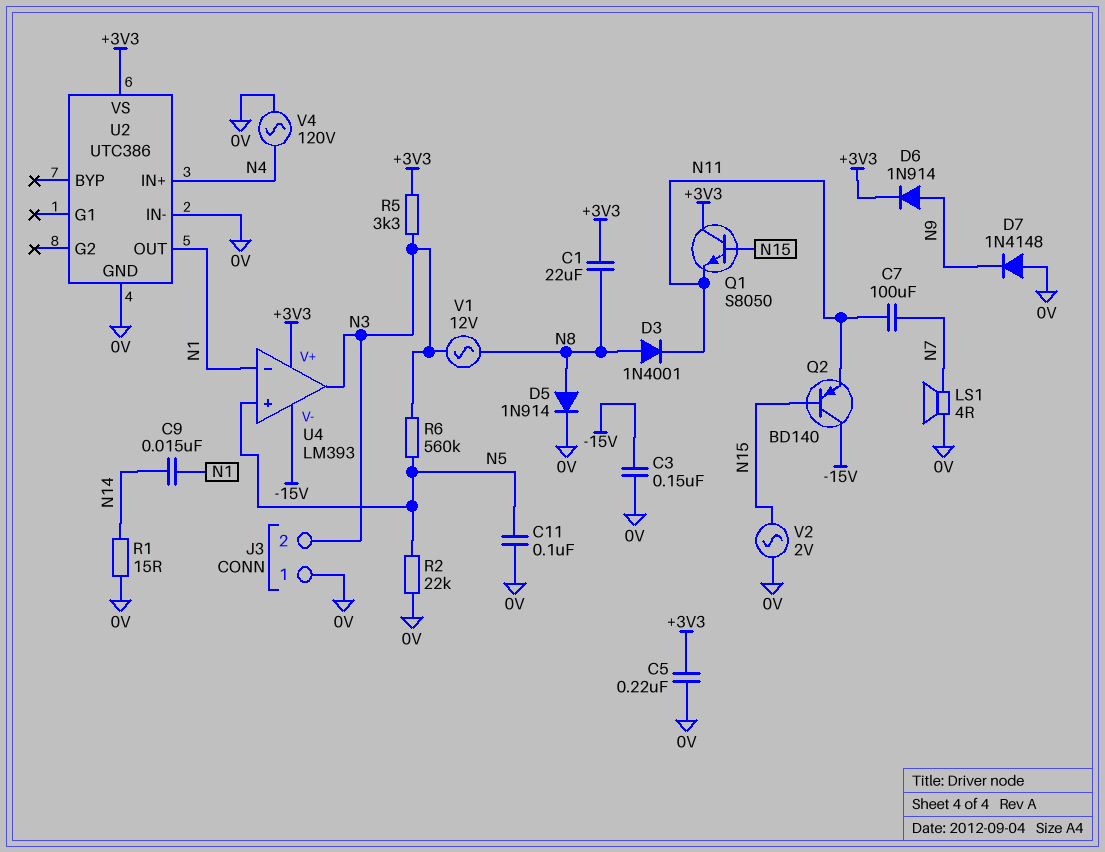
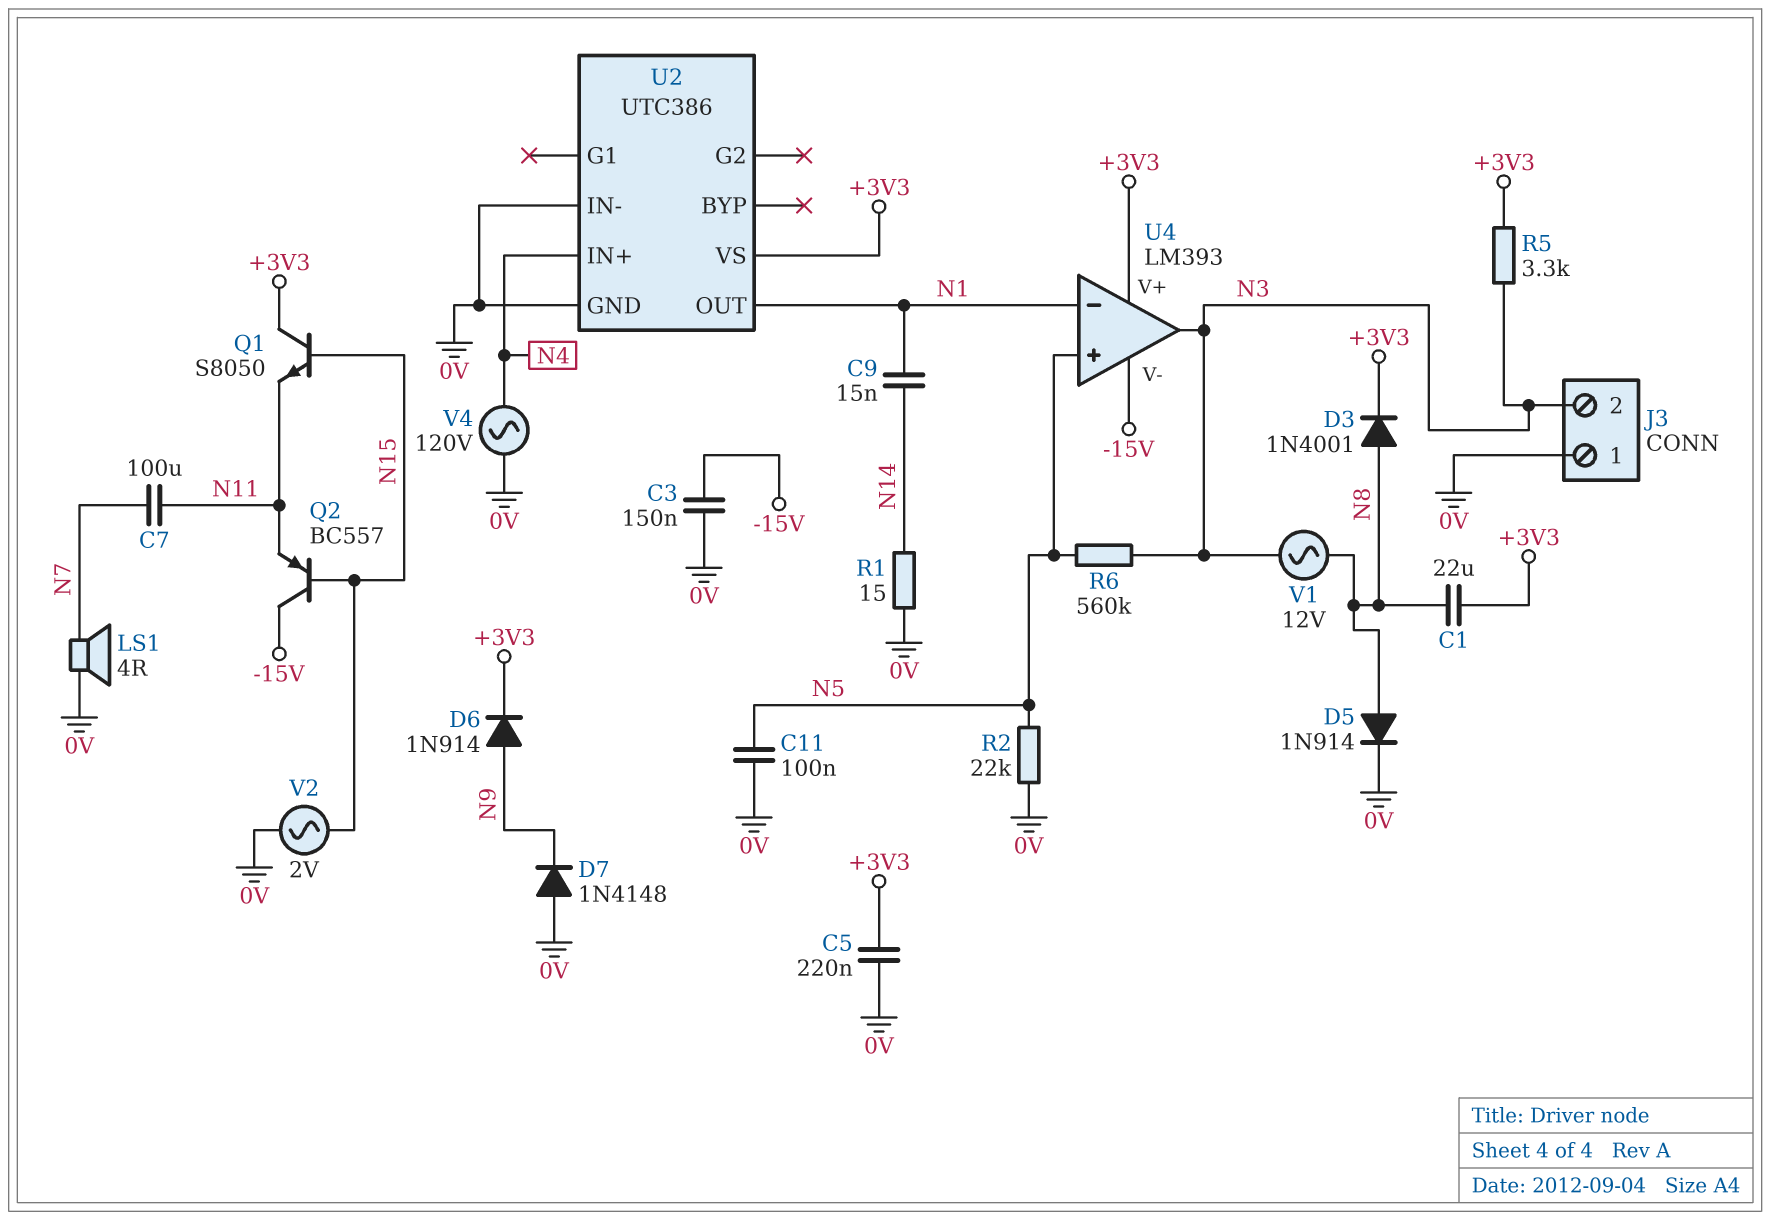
D3: diode 1N4001 (A N8, K N11) -> diode 1N4001 (A N8, K +3V3)
Q2: PNP BD140 (B N15, C -15V, E N11) -> PNP BC557 (B N15, C -15V, E N11)

